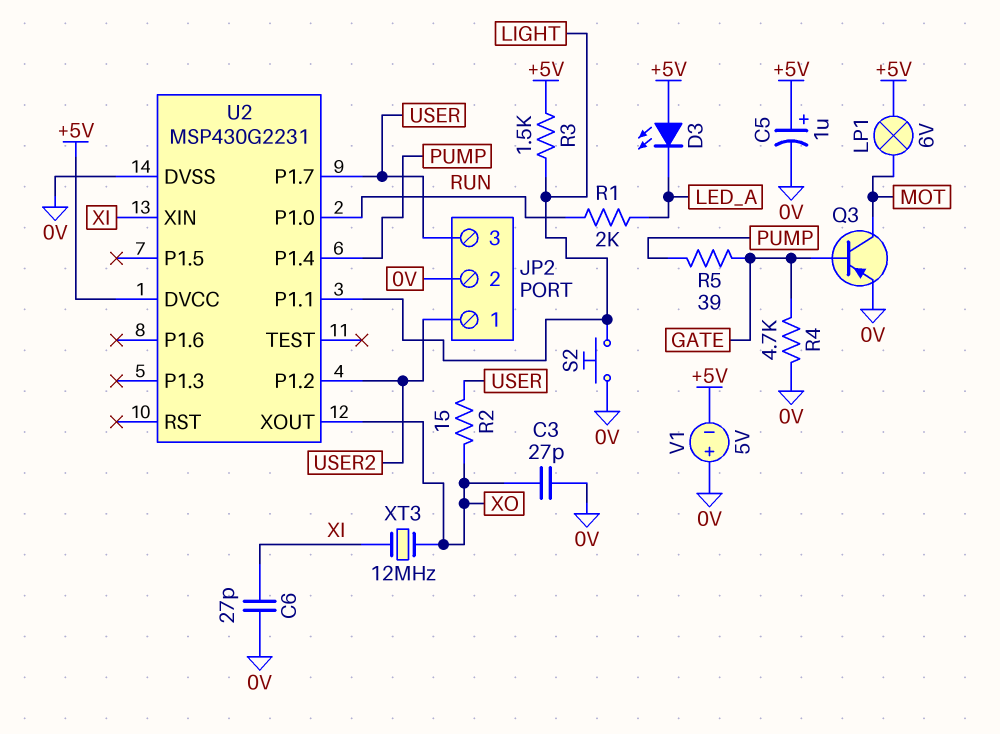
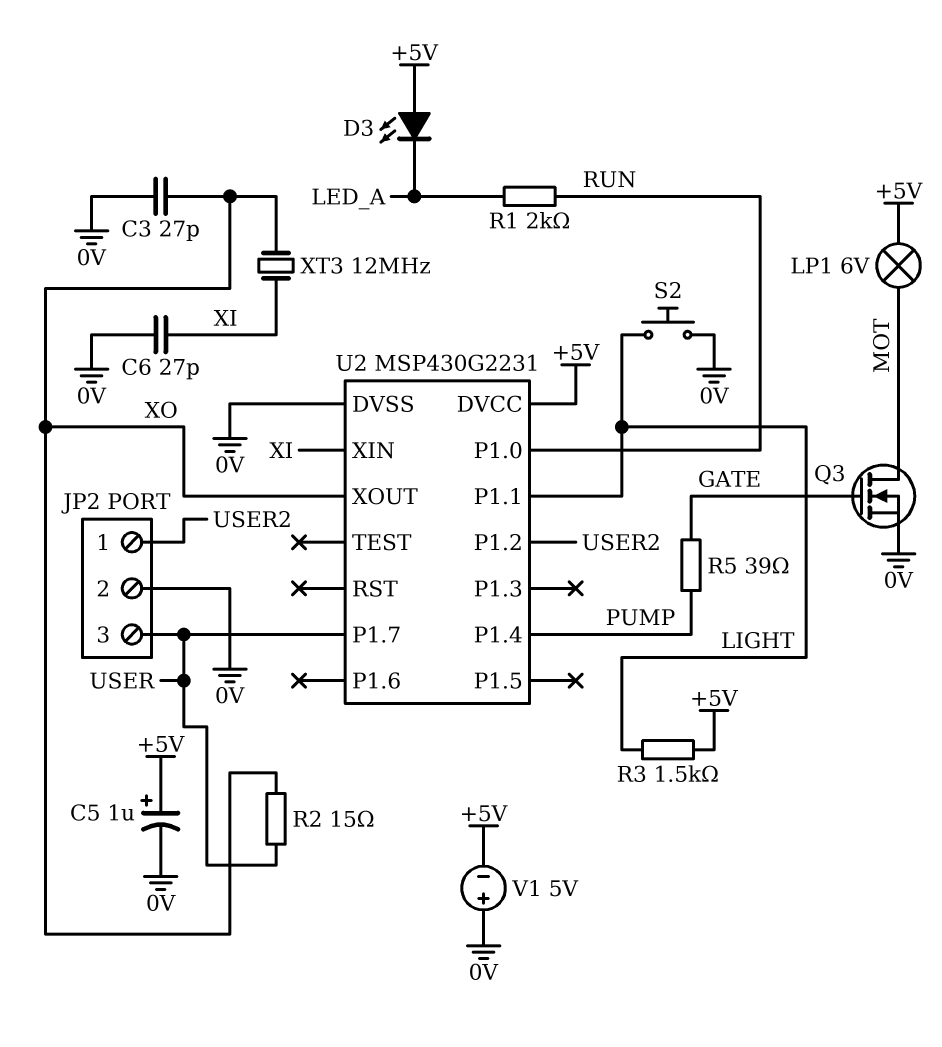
Q3: PNP (B GATE, C MOT, E 0V) -> NMOS (G GATE, D MOT, S 0V)
R4: 4.7k (0V, GATE) -> none

